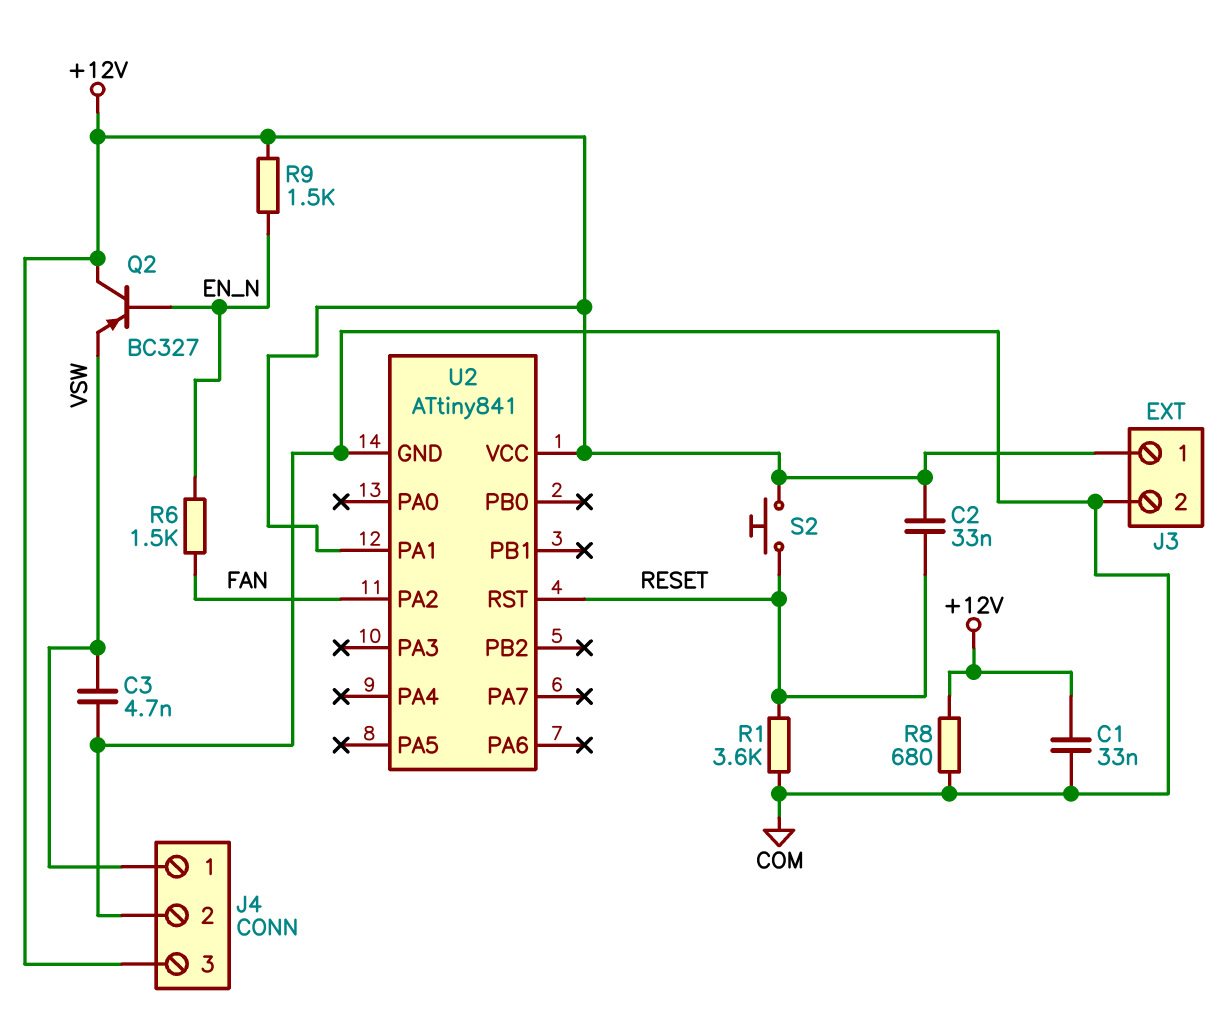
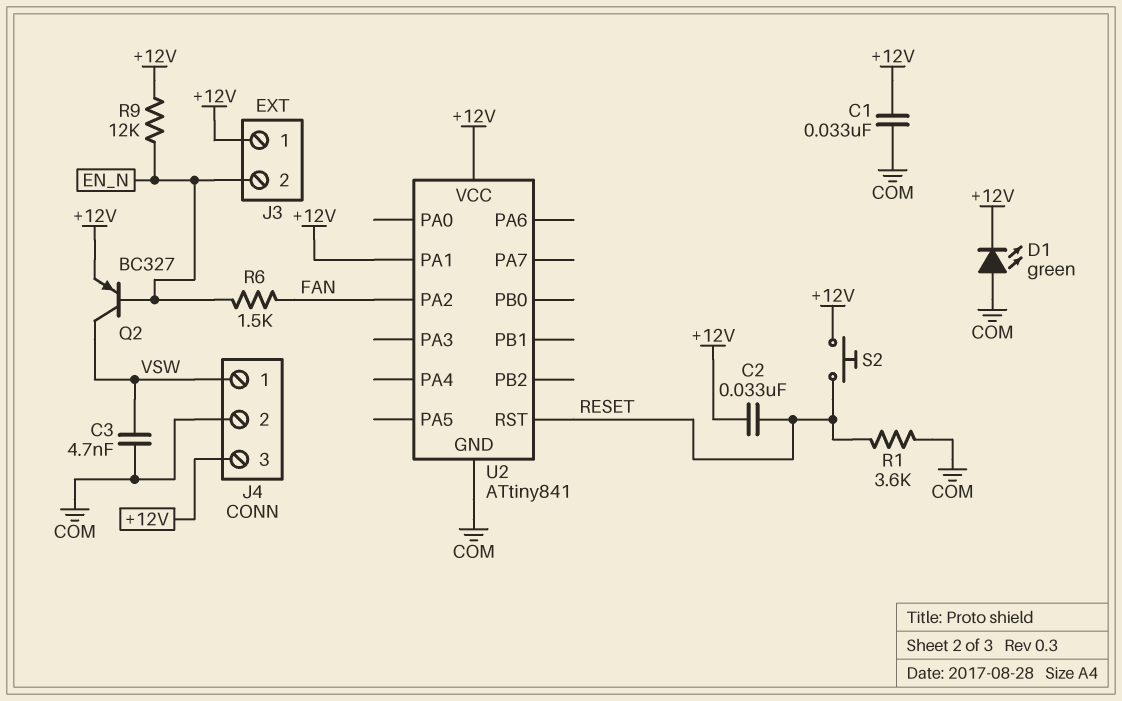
D1: none -> LED green (A COM, K +12V)
J3 pin 2: COM -> EN_N
Q2: PNP BC327 (B EN_N, C +12V, E VSW) -> PNP BC327 (B EN_N, C VSW, E +12V)
R8: 680 (+12V, COM) -> none
R9: 1.5k (+12V, EN_N) -> 12k (+12V, EN_N)

